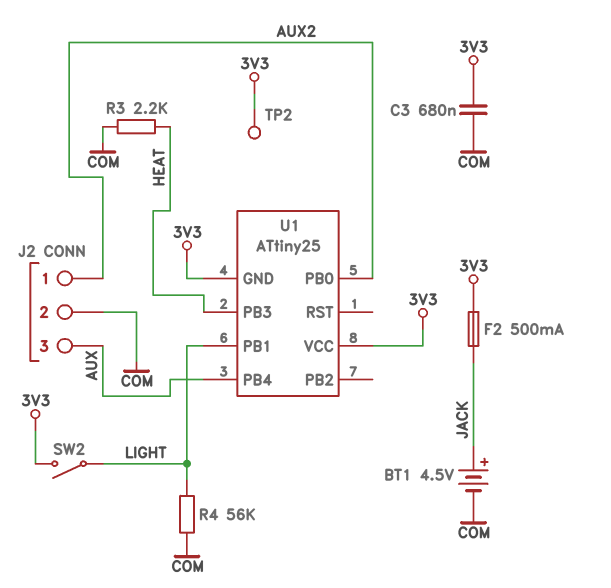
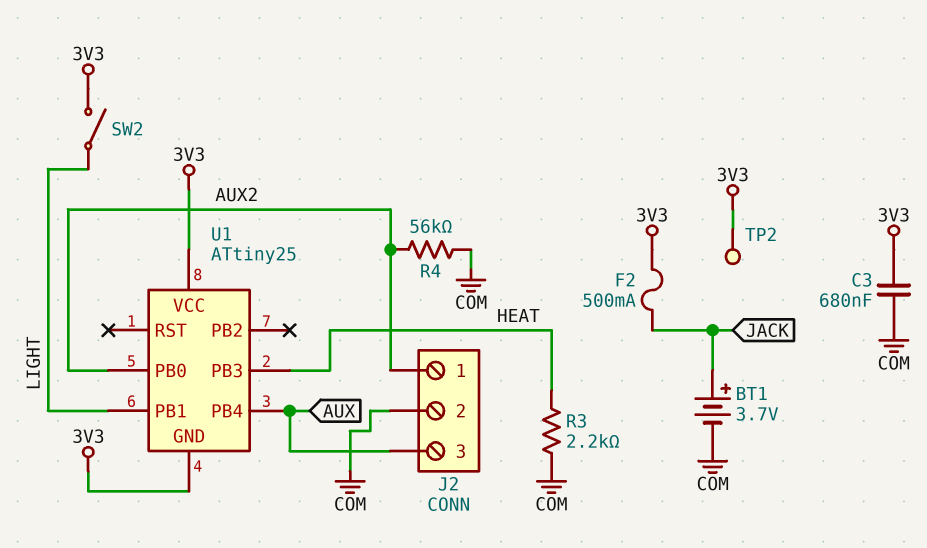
BT1: 4.5V (plus JACK, minus COM) -> 3.7V (plus JACK, minus COM)
R4: 56k (COM, LIGHT) -> 56k (AUX2, COM)

